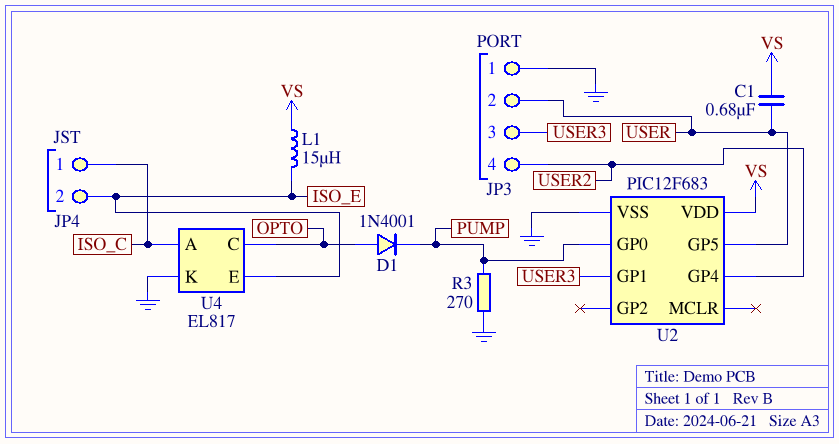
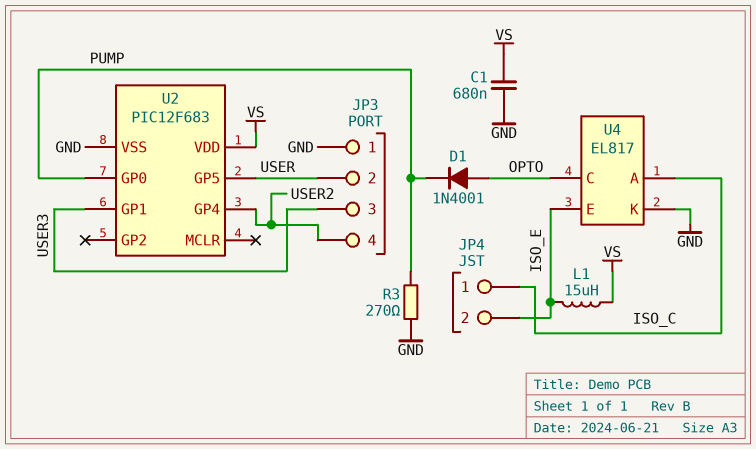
C1: 680nF (USER, VS) -> 680nF (GND, VS)

